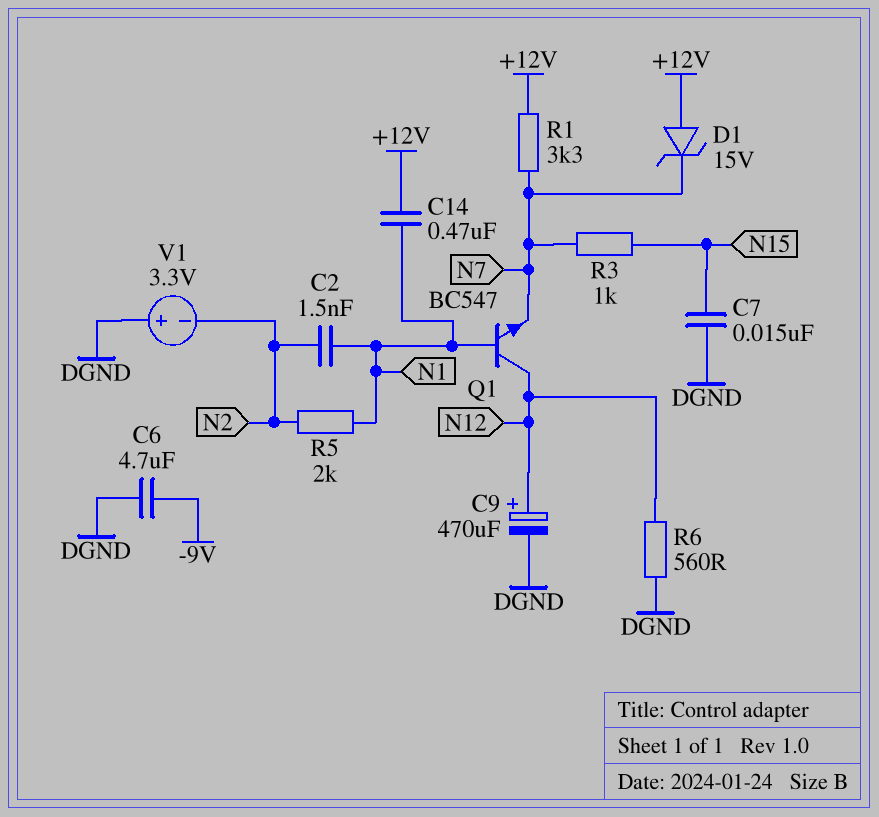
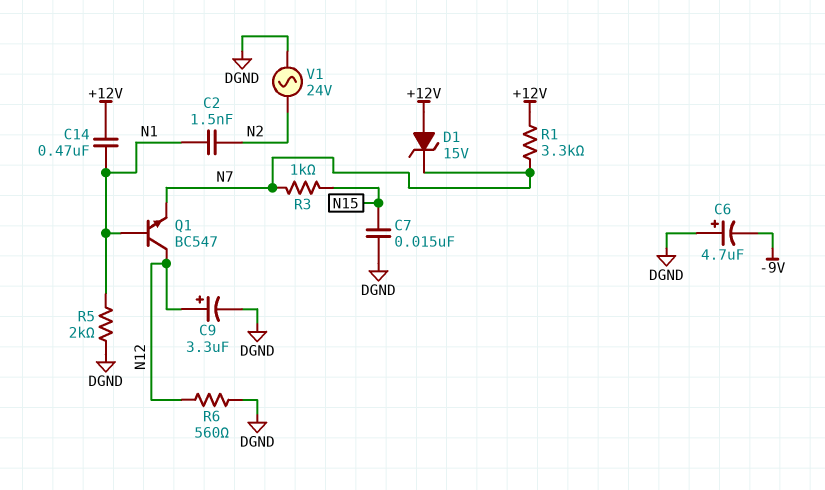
C6: 4.7uF (-9V, DGND) -> 4.7uF (plus DGND, minus -9V)
C9: 470uF (plus N12, minus DGND) -> 3.3uF (plus N12, minus DGND)
R5: 2k (N1, N2) -> 2k (DGND, N1)
V1: 3.3V (plus DGND, minus N2) -> AC 24V (DGND, N2)

